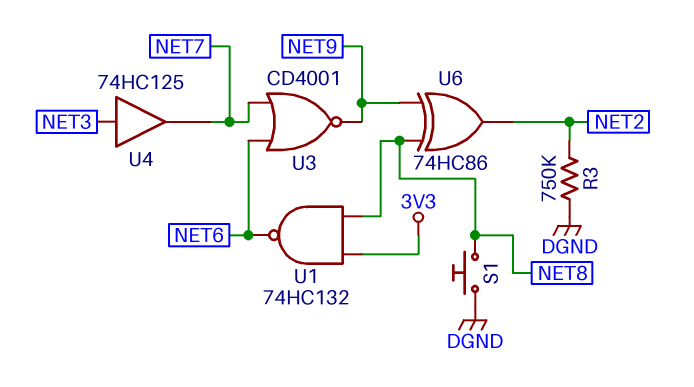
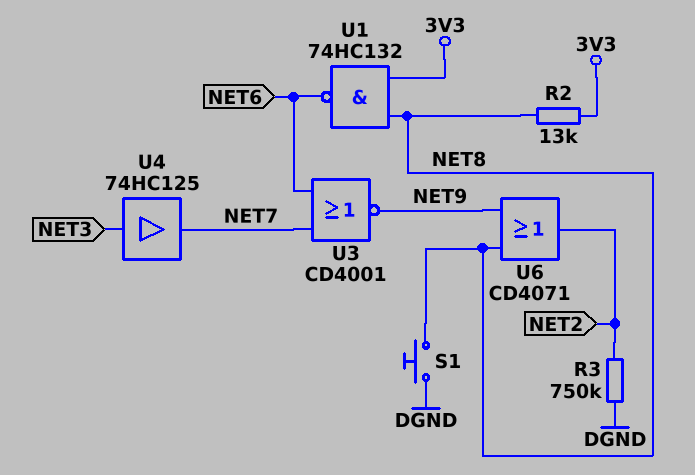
R2: none -> 13k (3V3, NET8)
U6: XOR 74HC86 (in NET8, in NET9, out NET2) -> OR CD4071 (in NET8, in NET9, out NET2)

